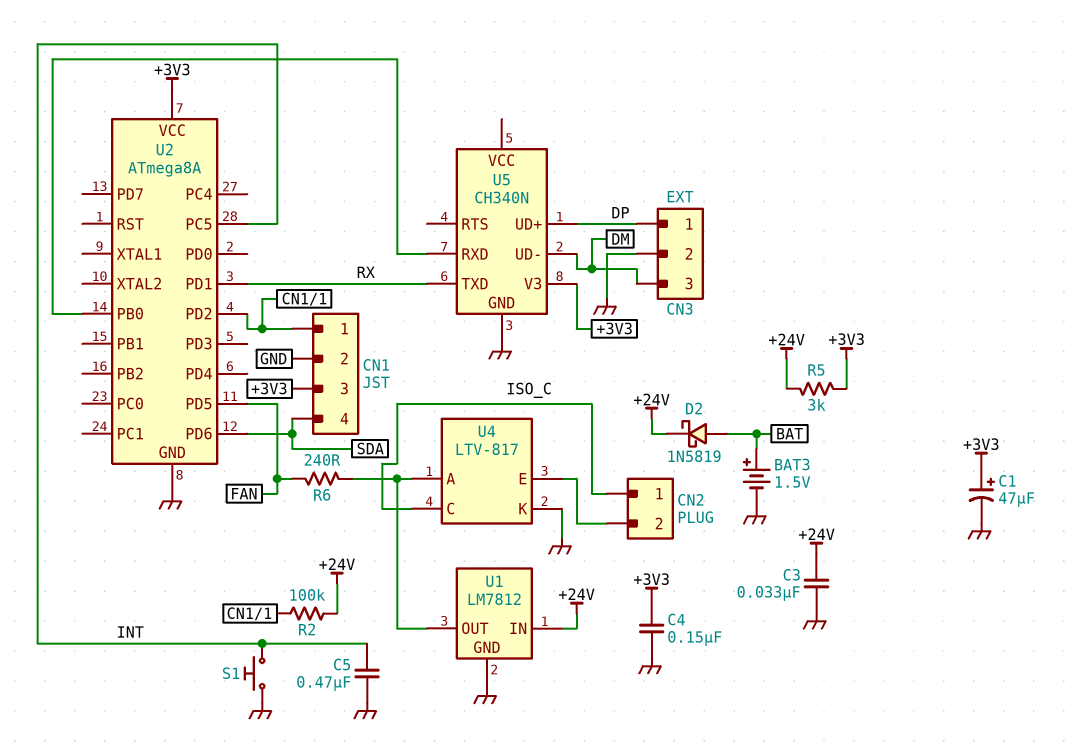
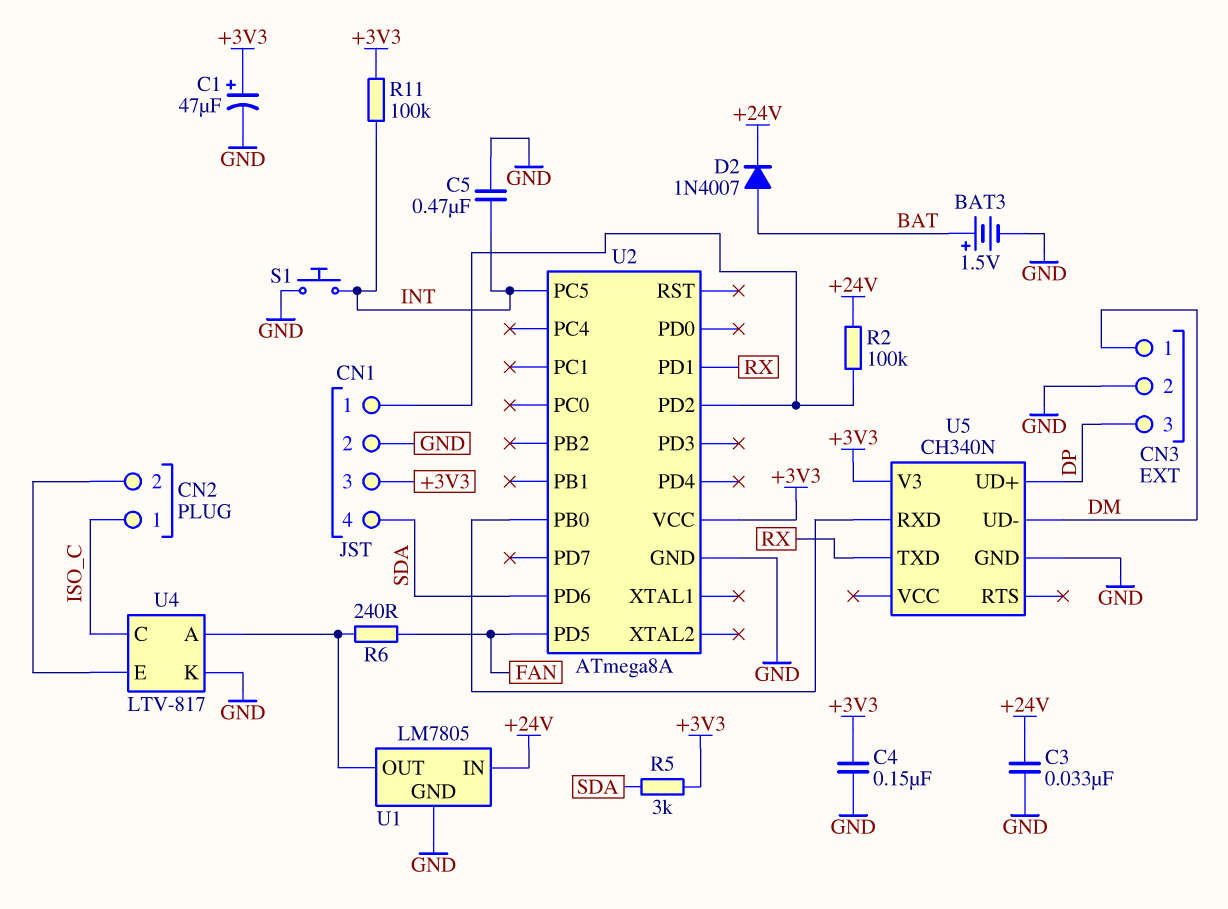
CN3 pin 1: DP -> DM
CN3 pin 3: DM -> DP
D2: schottky 1N5819 (A BAT, K +24V) -> diode 1N4007 (A BAT, K +24V)
R5: 3k (+3V3, +24V) -> 3k (+3V3, SDA)
R11: none -> 100k (+3V3, INT)
U1: LM7812 -> LM7805

